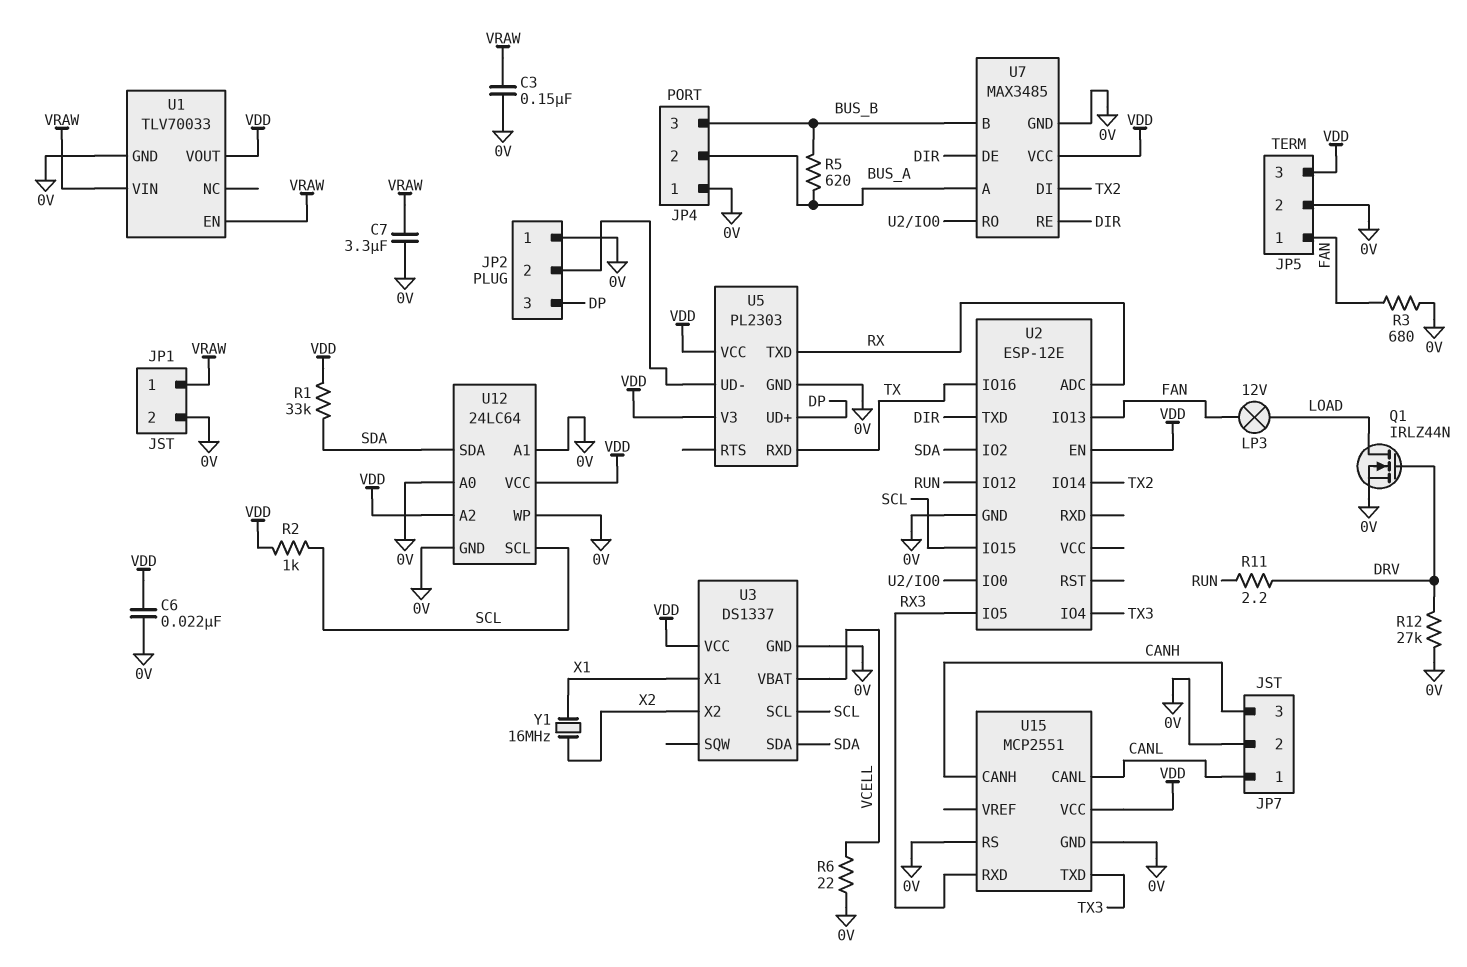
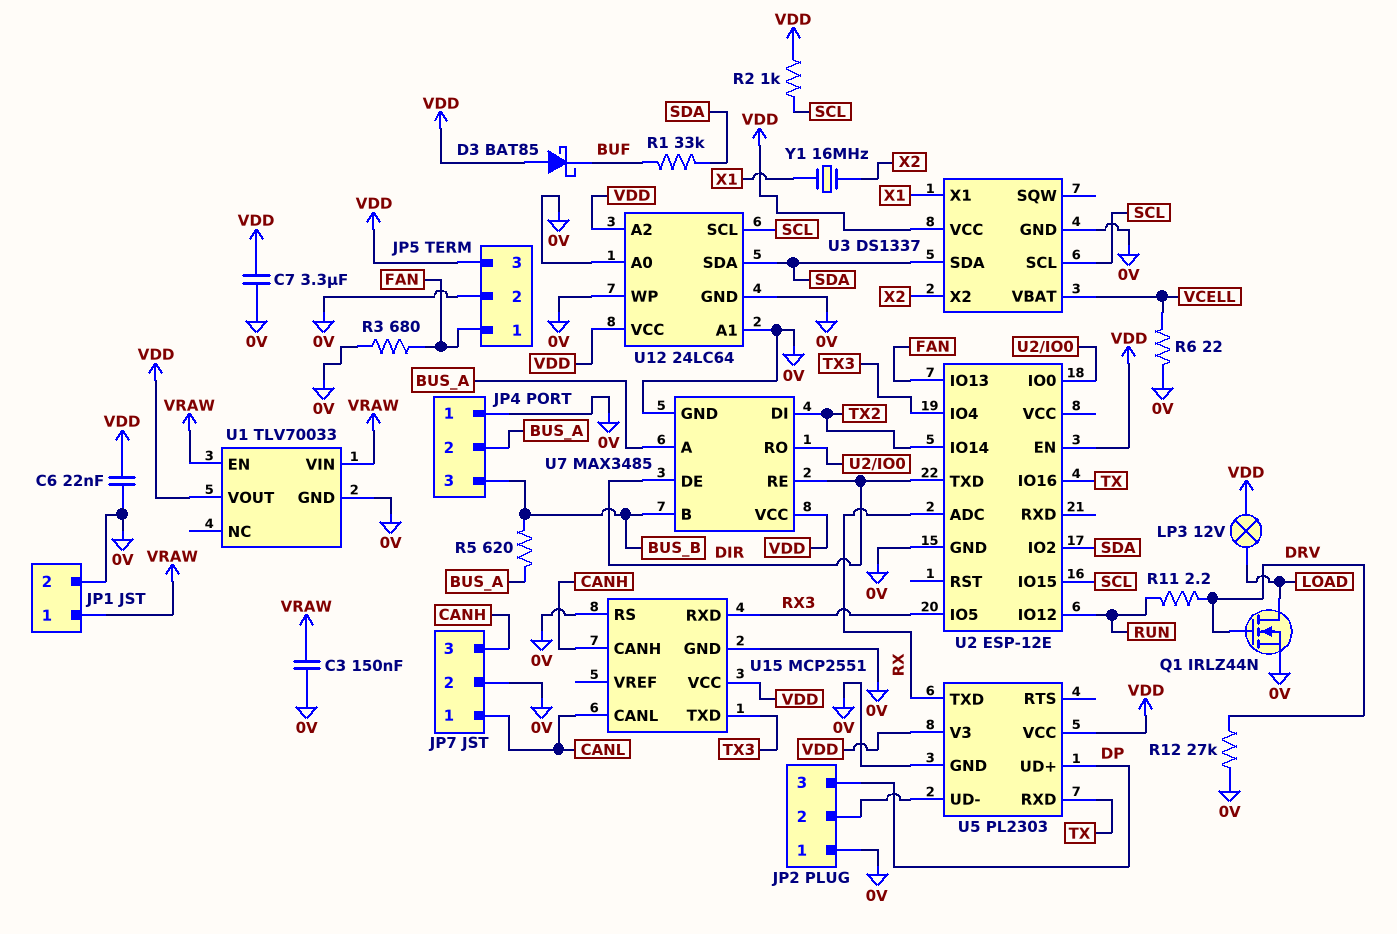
C7: 3.3uF (0V, VRAW) -> 3.3uF (0V, VDD)
D3: none -> schottky BAT85 (A VDD, K BUF)
LP3: lamp 12V (FAN, LOAD) -> lamp 12V (LOAD, VDD)
R1: 33k (SDA, VDD) -> 33k (BUF, SDA)

